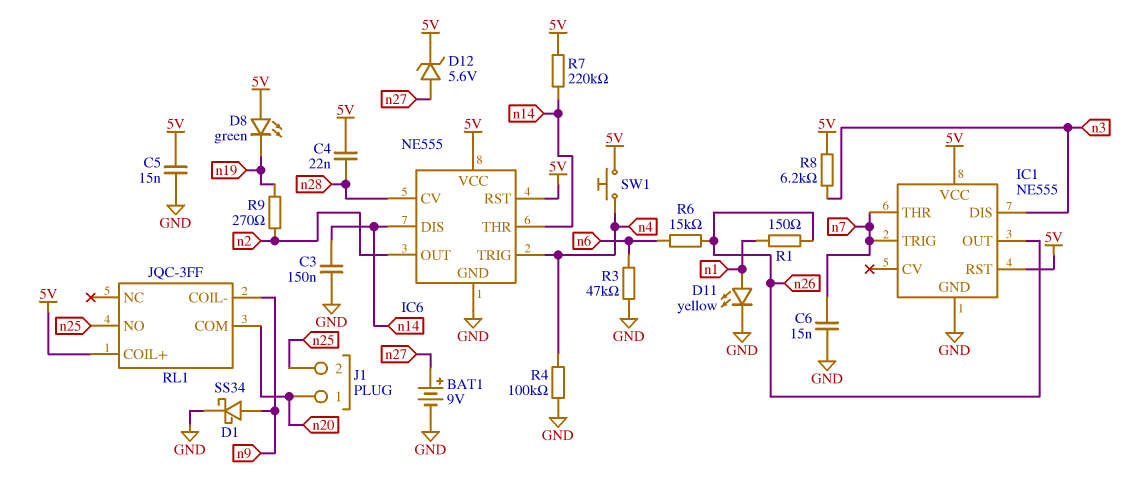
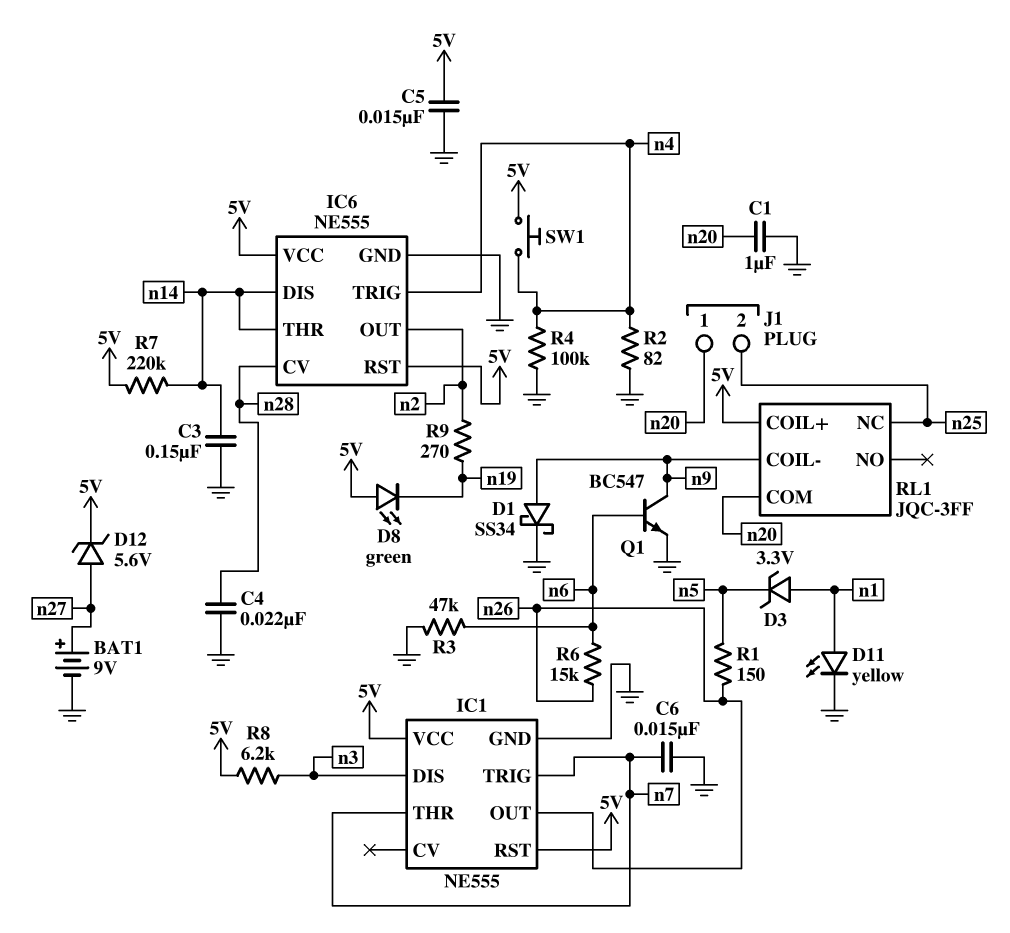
C1: none -> 1uF (GND, n20)
C4: 22nF (5V, n28) -> 22nF (GND, n28)
D3: none -> zener 3.3V (A n1, K n5)
Q1: none -> NPN BC547 (B n6, C n9, E GND)
R1: 150 (n1, n26) -> 150 (n5, n26)
R2: none -> 82 (GND, n4)
RL1 pin NC: none -> n25
RL1 pin NO: n25 -> none

